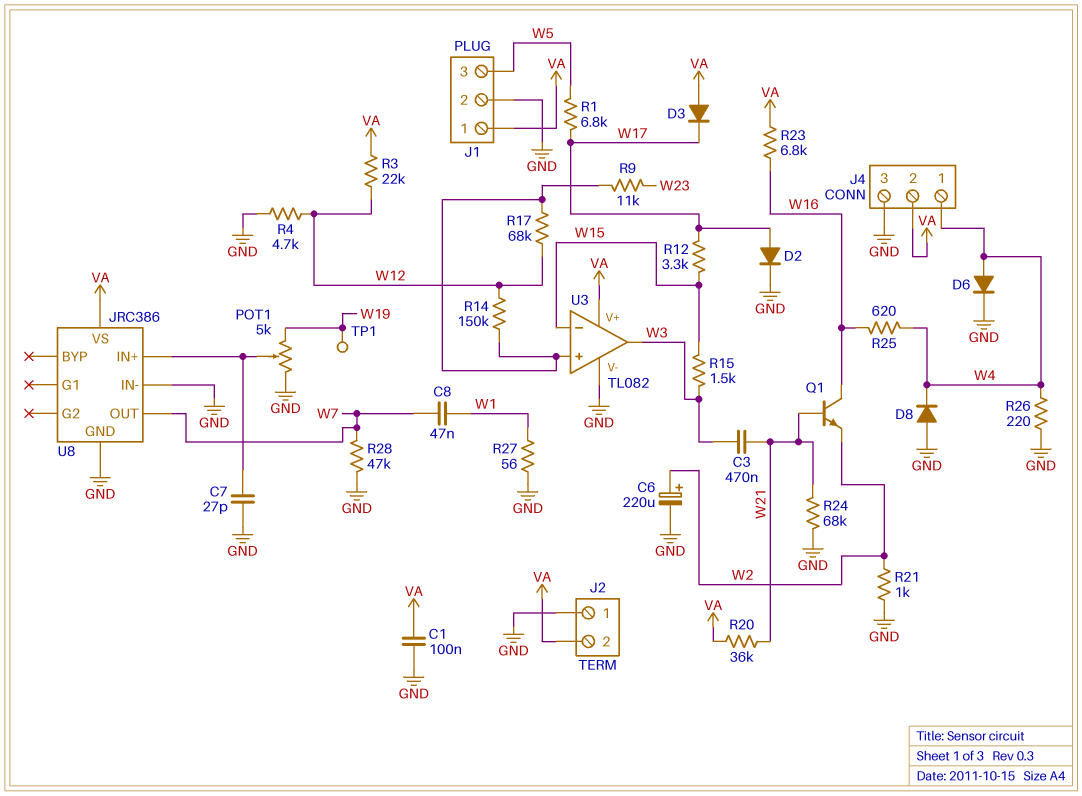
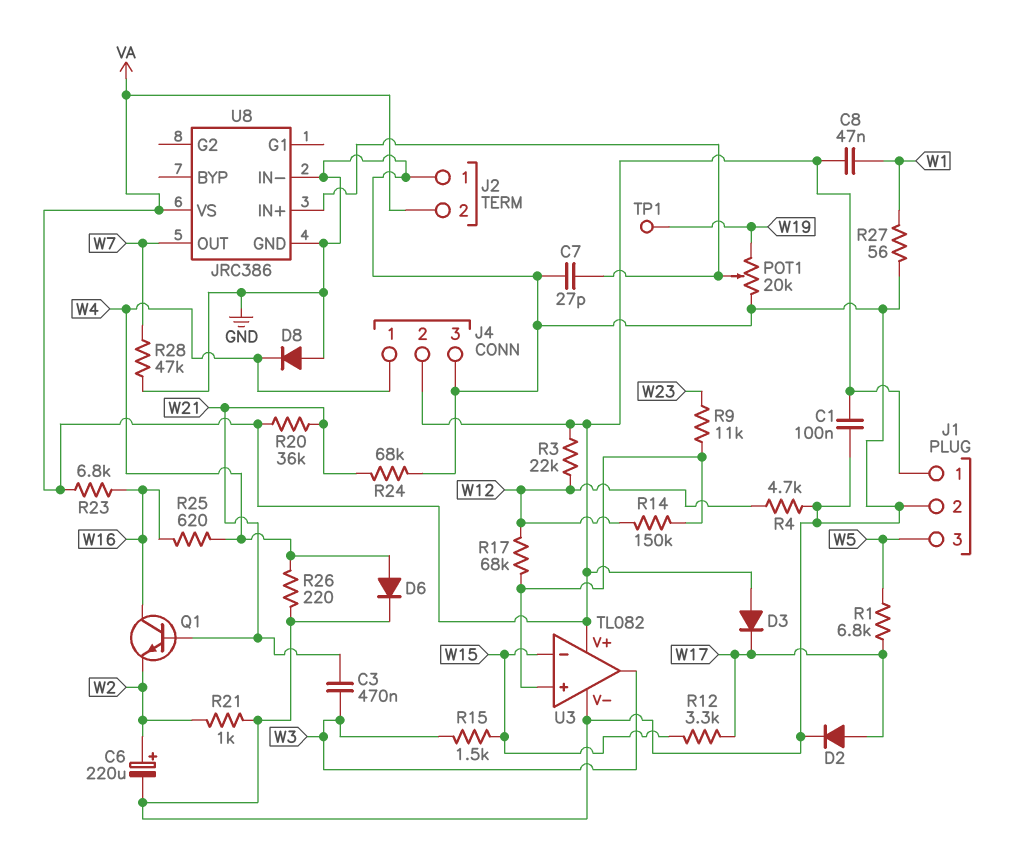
C8: 47nF (W1, W7) -> 47nF (VA, W1)
POT1: 5k (GND, W19, wiper U8/IN+) -> 20k (GND, W19, wiper U8/IN+)

